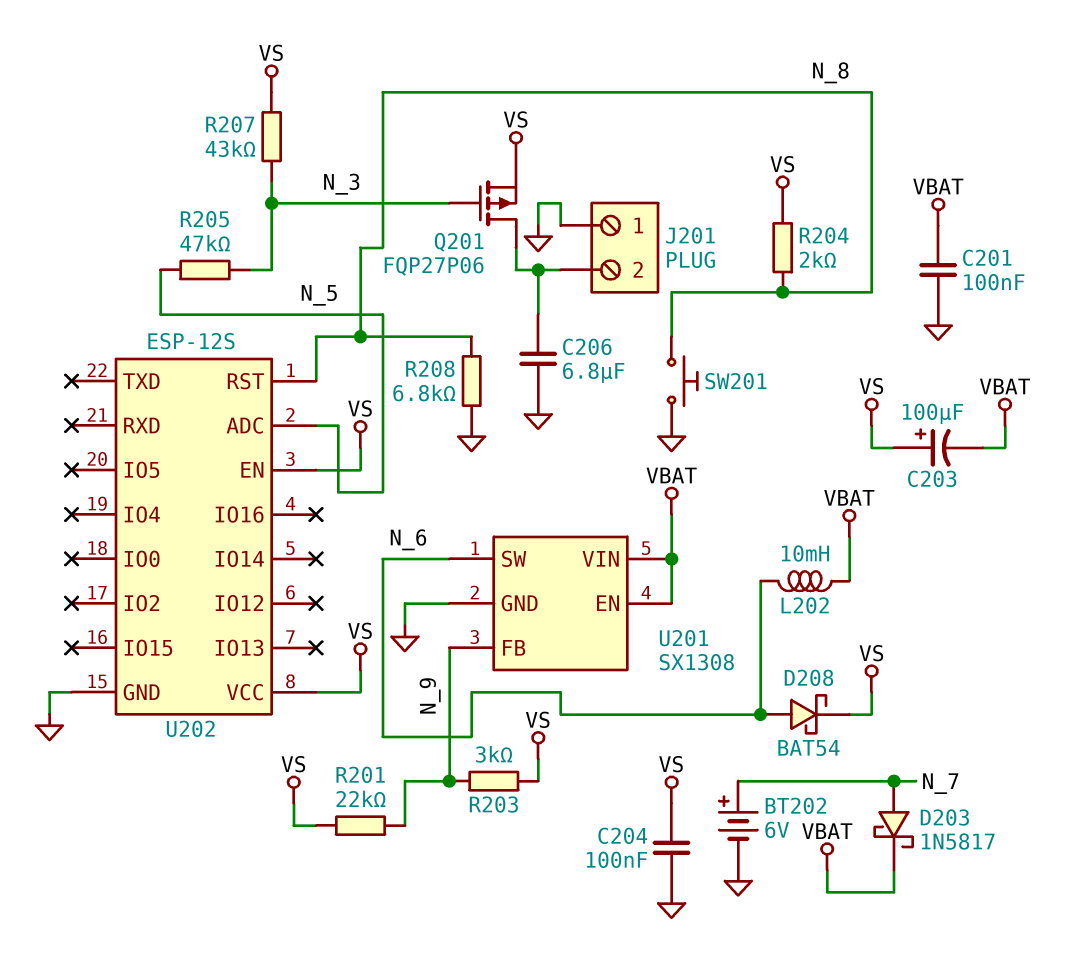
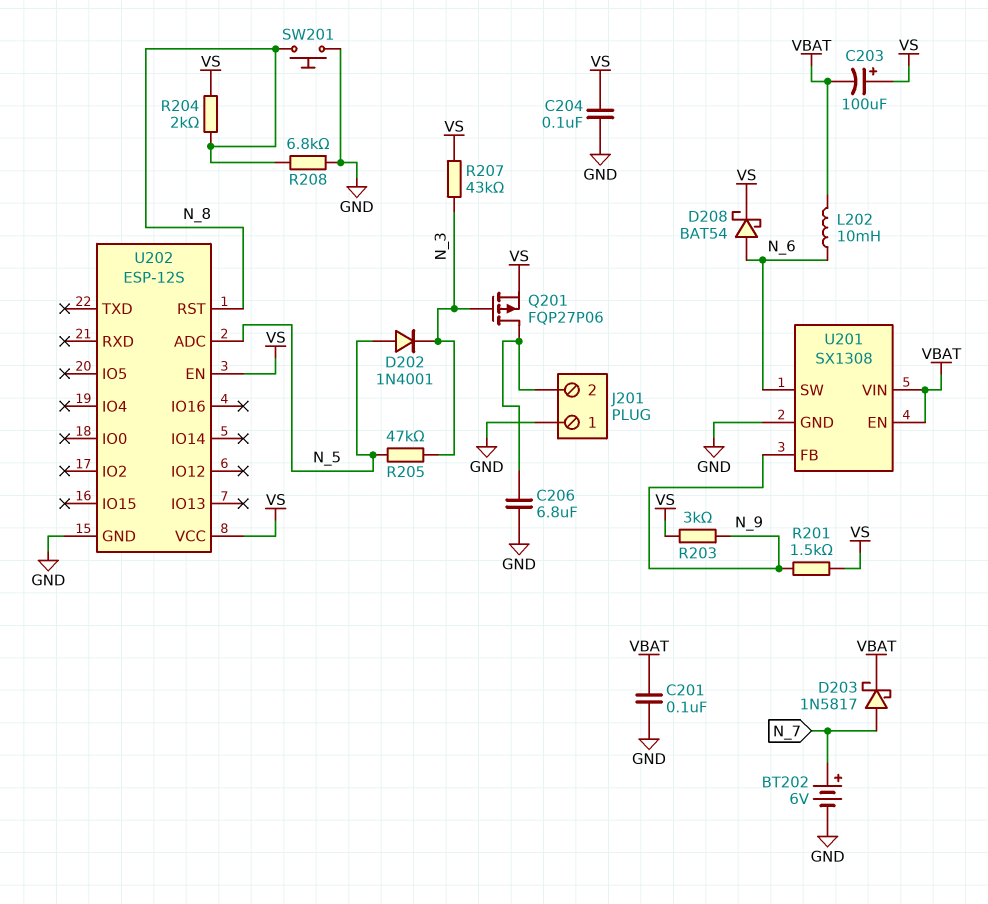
D202: none -> diode 1N4001 (A N_5, K N_3)
R201: 22k (N_9, VS) -> 1.5k (N_9, VS)

